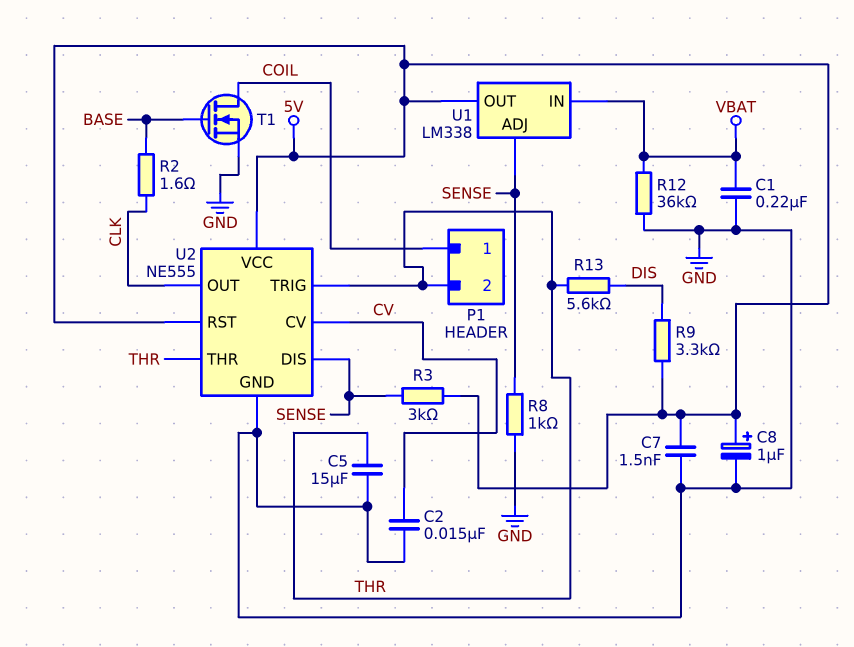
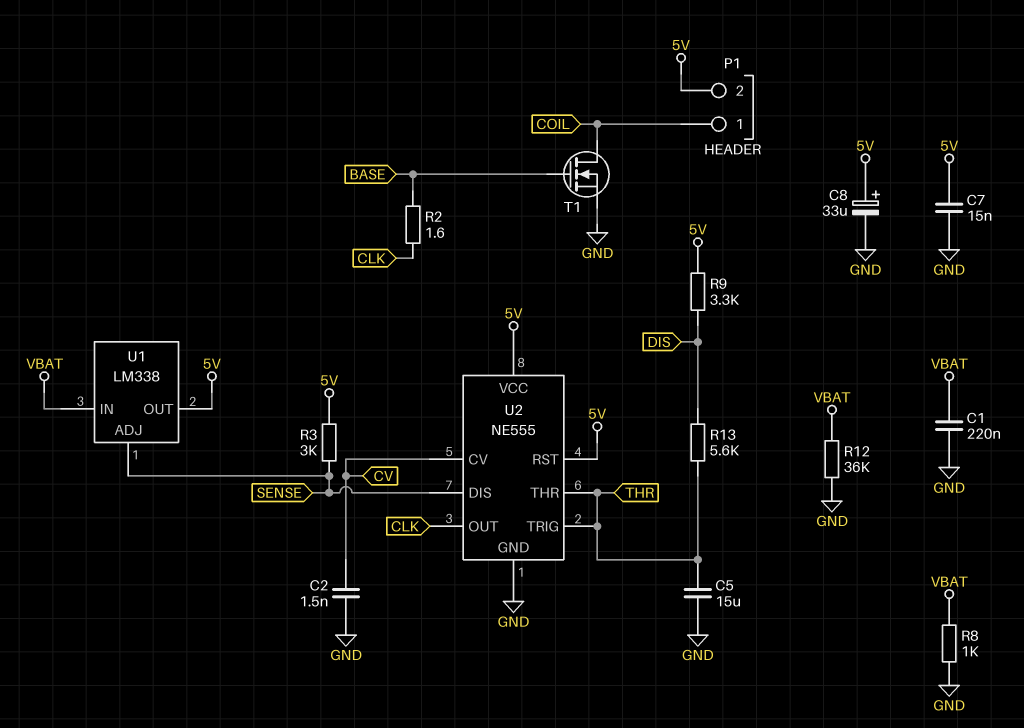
C2: 15nF (CV, GND) -> 1.5nF (CV, GND)
C7: 1.5nF (5V, GND) -> 15nF (5V, GND)
C8: 1uF (plus 5V, minus GND) -> 33uF (plus 5V, minus GND)
P1 pin 2: THR -> 5V
R8: 1k (GND, SENSE) -> 1k (GND, VBAT)

